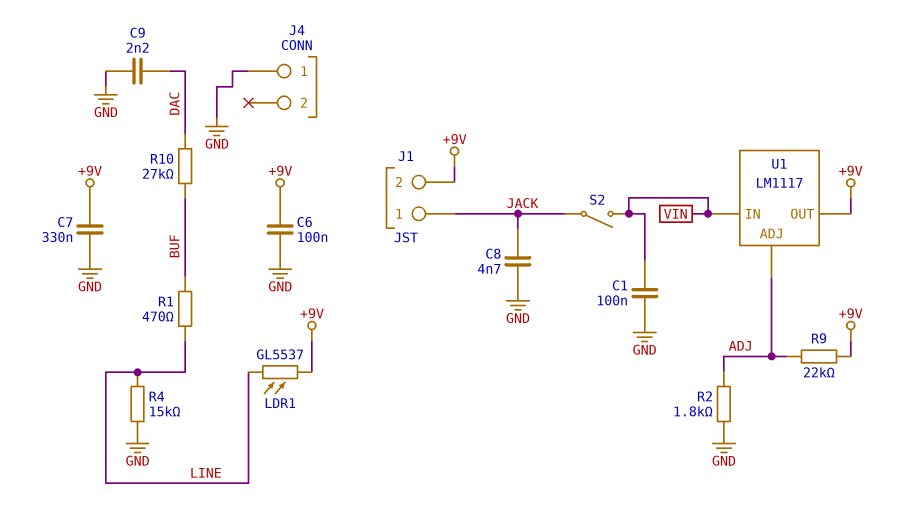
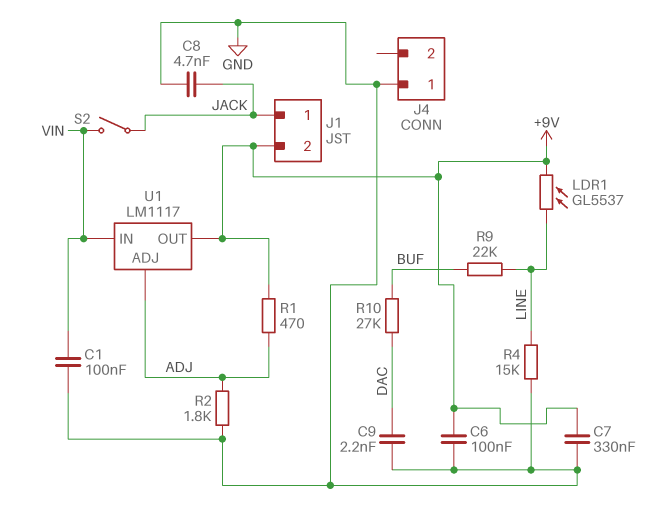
R1: 470 (BUF, LINE) -> 470 (+9V, ADJ)
R9: 22k (+9V, ADJ) -> 22k (BUF, LINE)

